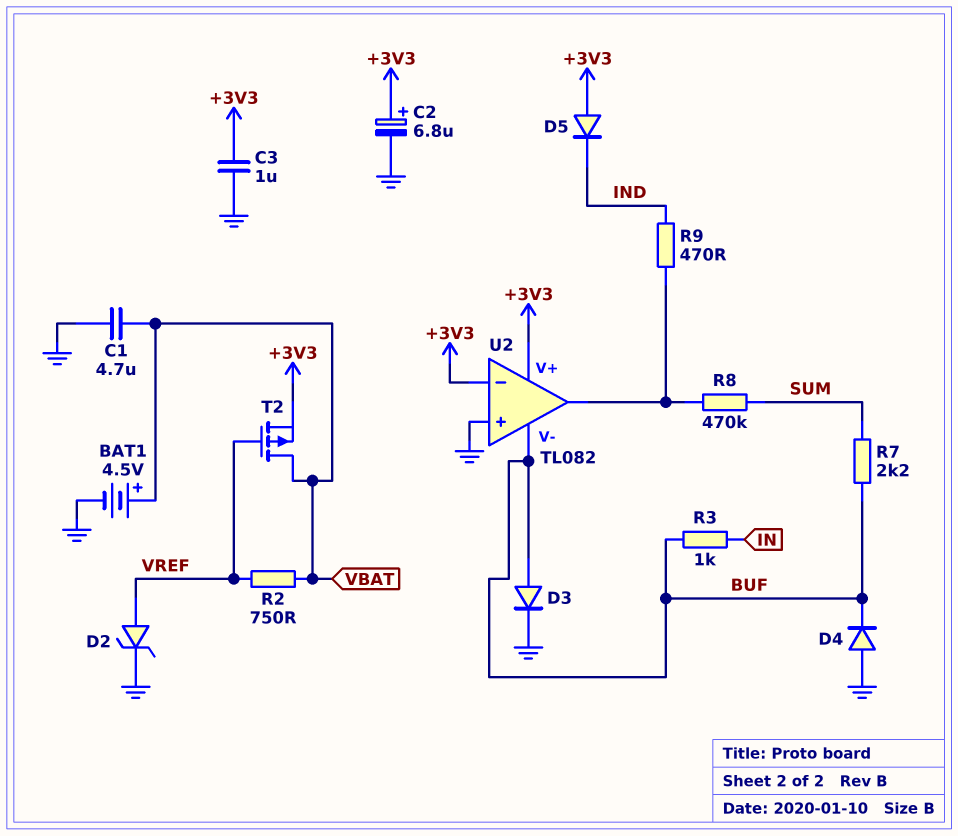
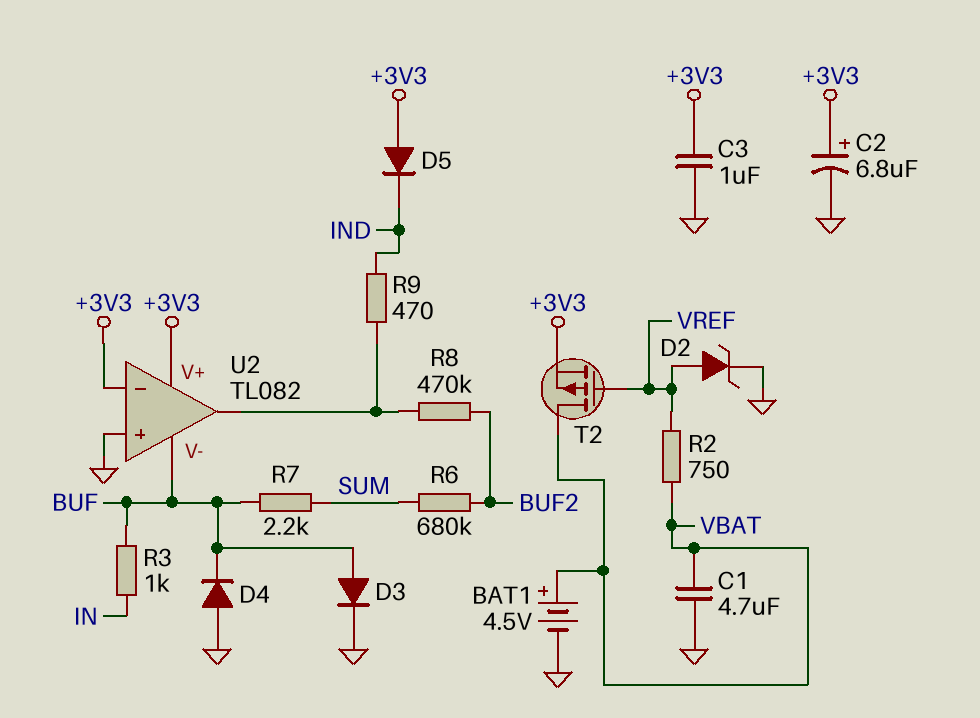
R6: none -> 680k (BUF2, SUM)
R8: 470k (SUM, U2/out) -> 470k (BUF2, U2/out)

